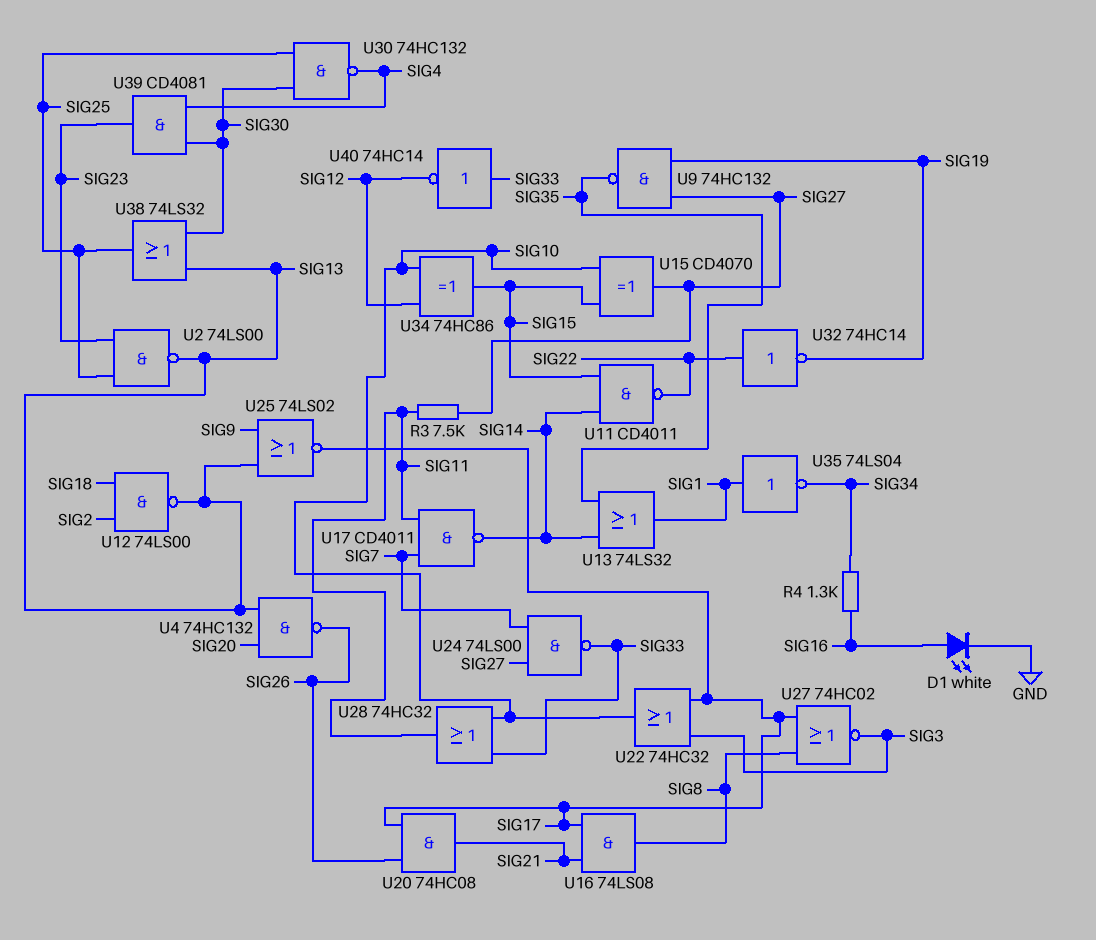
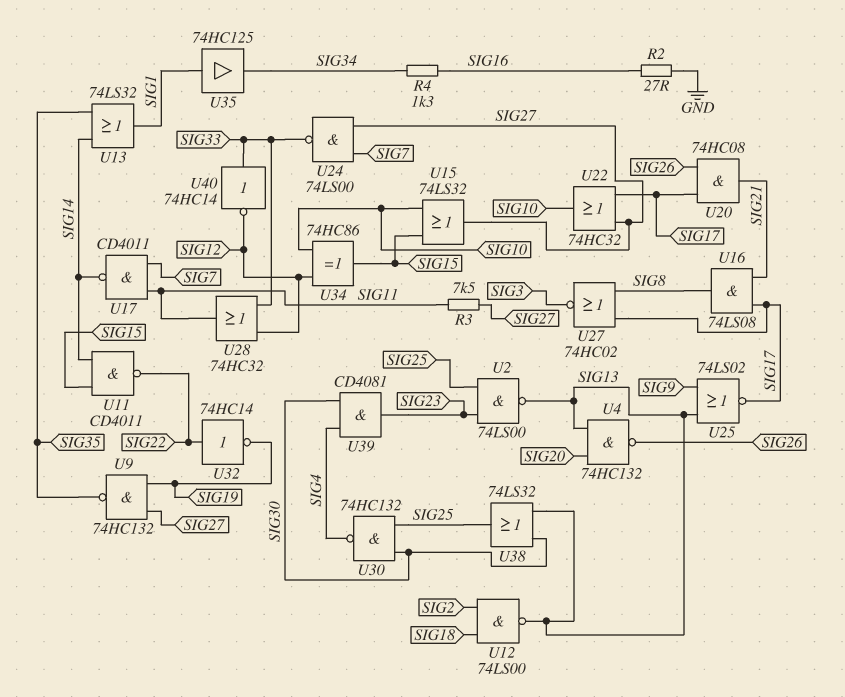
D1: LED white (A SIG16, K GND) -> none
R2: none -> 27 (GND, SIG16)
U15: XOR CD4070 (in SIG10, in SIG15, out SIG27) -> OR 74LS32 (in SIG10, in SIG15, out SIG27)
U22: OR 74HC32 (in SIG3, in SIG17, out SIG10) -> OR 74HC32 (in SIG17, in SIG27, out SIG10)
U28: OR 74HC32 (in SIG10, in SIG33, out SIG11) -> OR 74HC32 (in SIG12, in SIG33, out SIG11)
U35: NOT 74LS04 (in SIG1, out SIG34) -> buffer 74HC125 (in SIG1, out SIG34)

